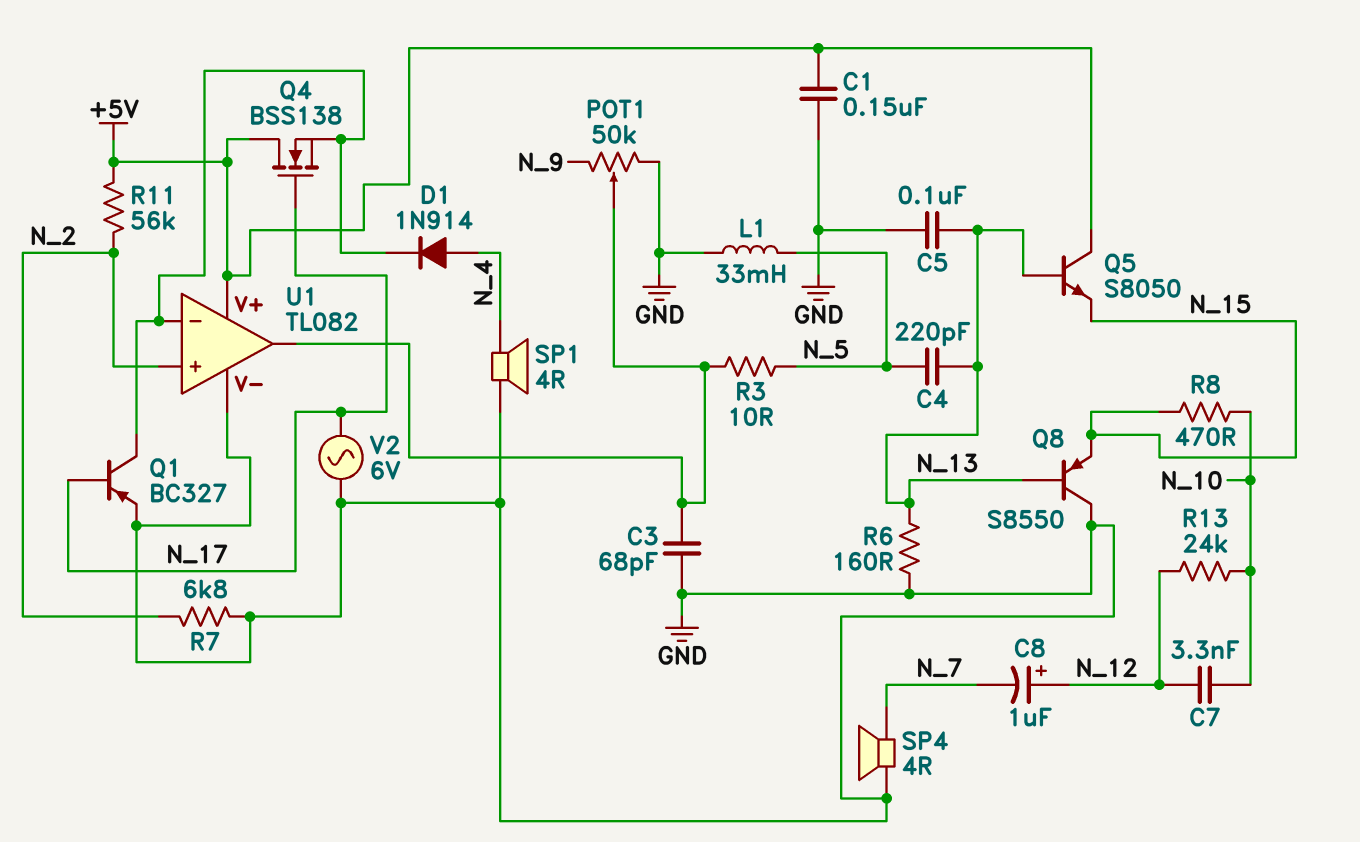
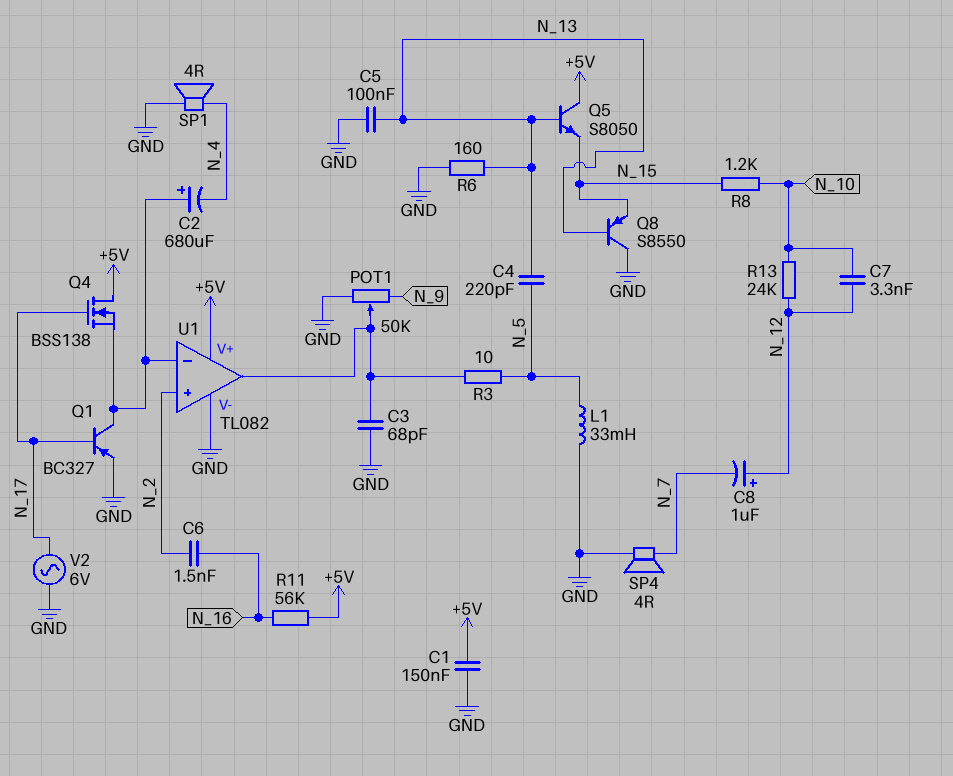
C2: none -> 680uF (plus U1/in-, minus N_4)
C6: none -> 1.5nF (N_2, N_16)
D1: diode 1N914 (A N_4, K U1/in-) -> none
R7: 6.8k (GND, N_2) -> none
R8: 470 (N_10, N_15) -> 1.2k (N_10, N_15)
R11: 56k (+5V, N_2) -> 56k (+5V, N_16)

